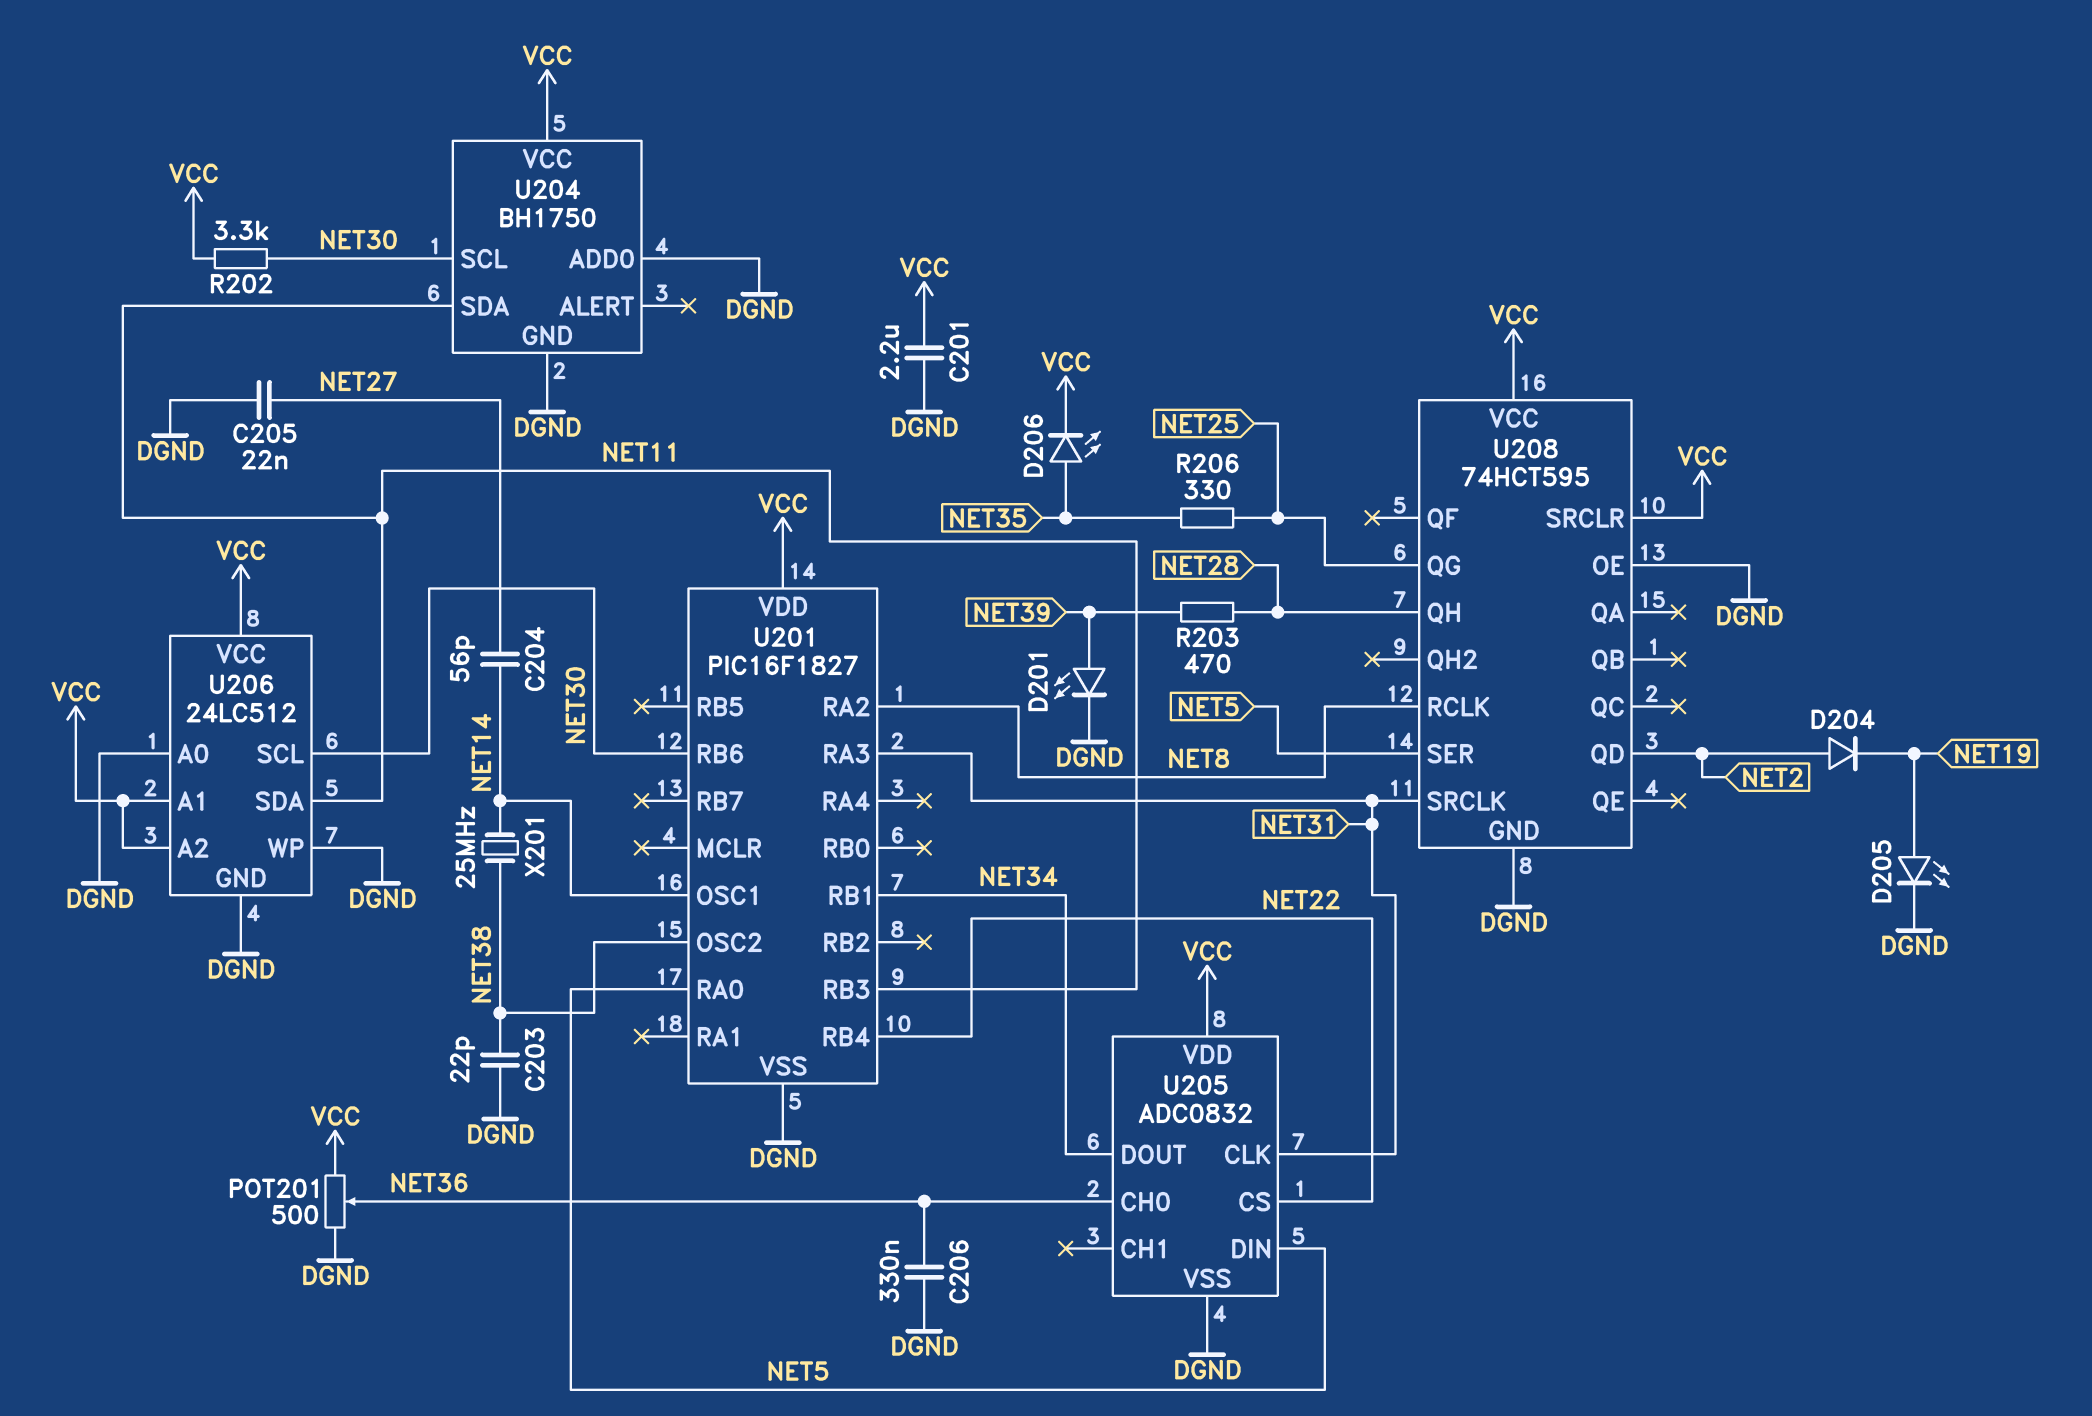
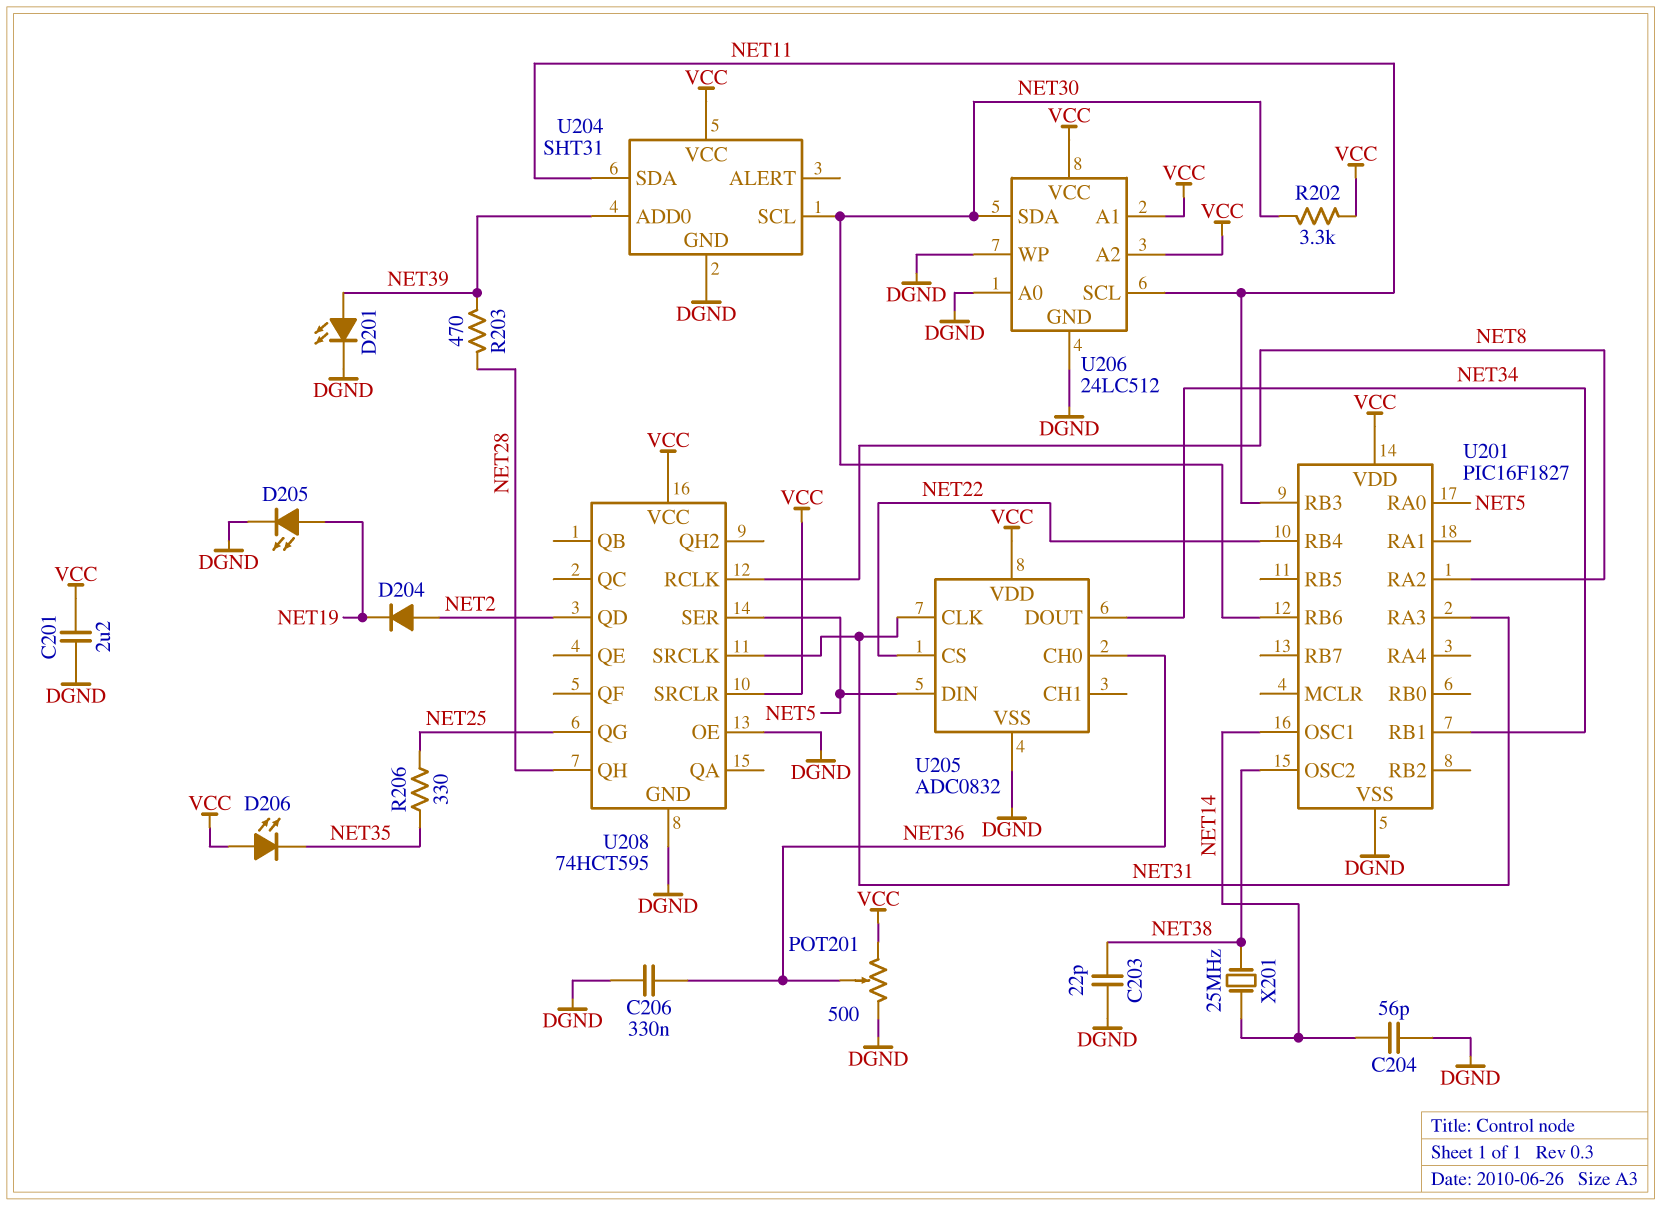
C204: 56pF (NET14, NET27) -> 56pF (DGND, NET14)
C205: 22nF (DGND, NET27) -> none
D206: LED (A NET35, K VCC) -> LED (A VCC, K NET35)
U204: BH1750 -> SHT31
U204 pin ADD0: DGND -> NET39
U206 pin SCL: NET30 -> NET11
U206 pin SDA: NET11 -> NET30

